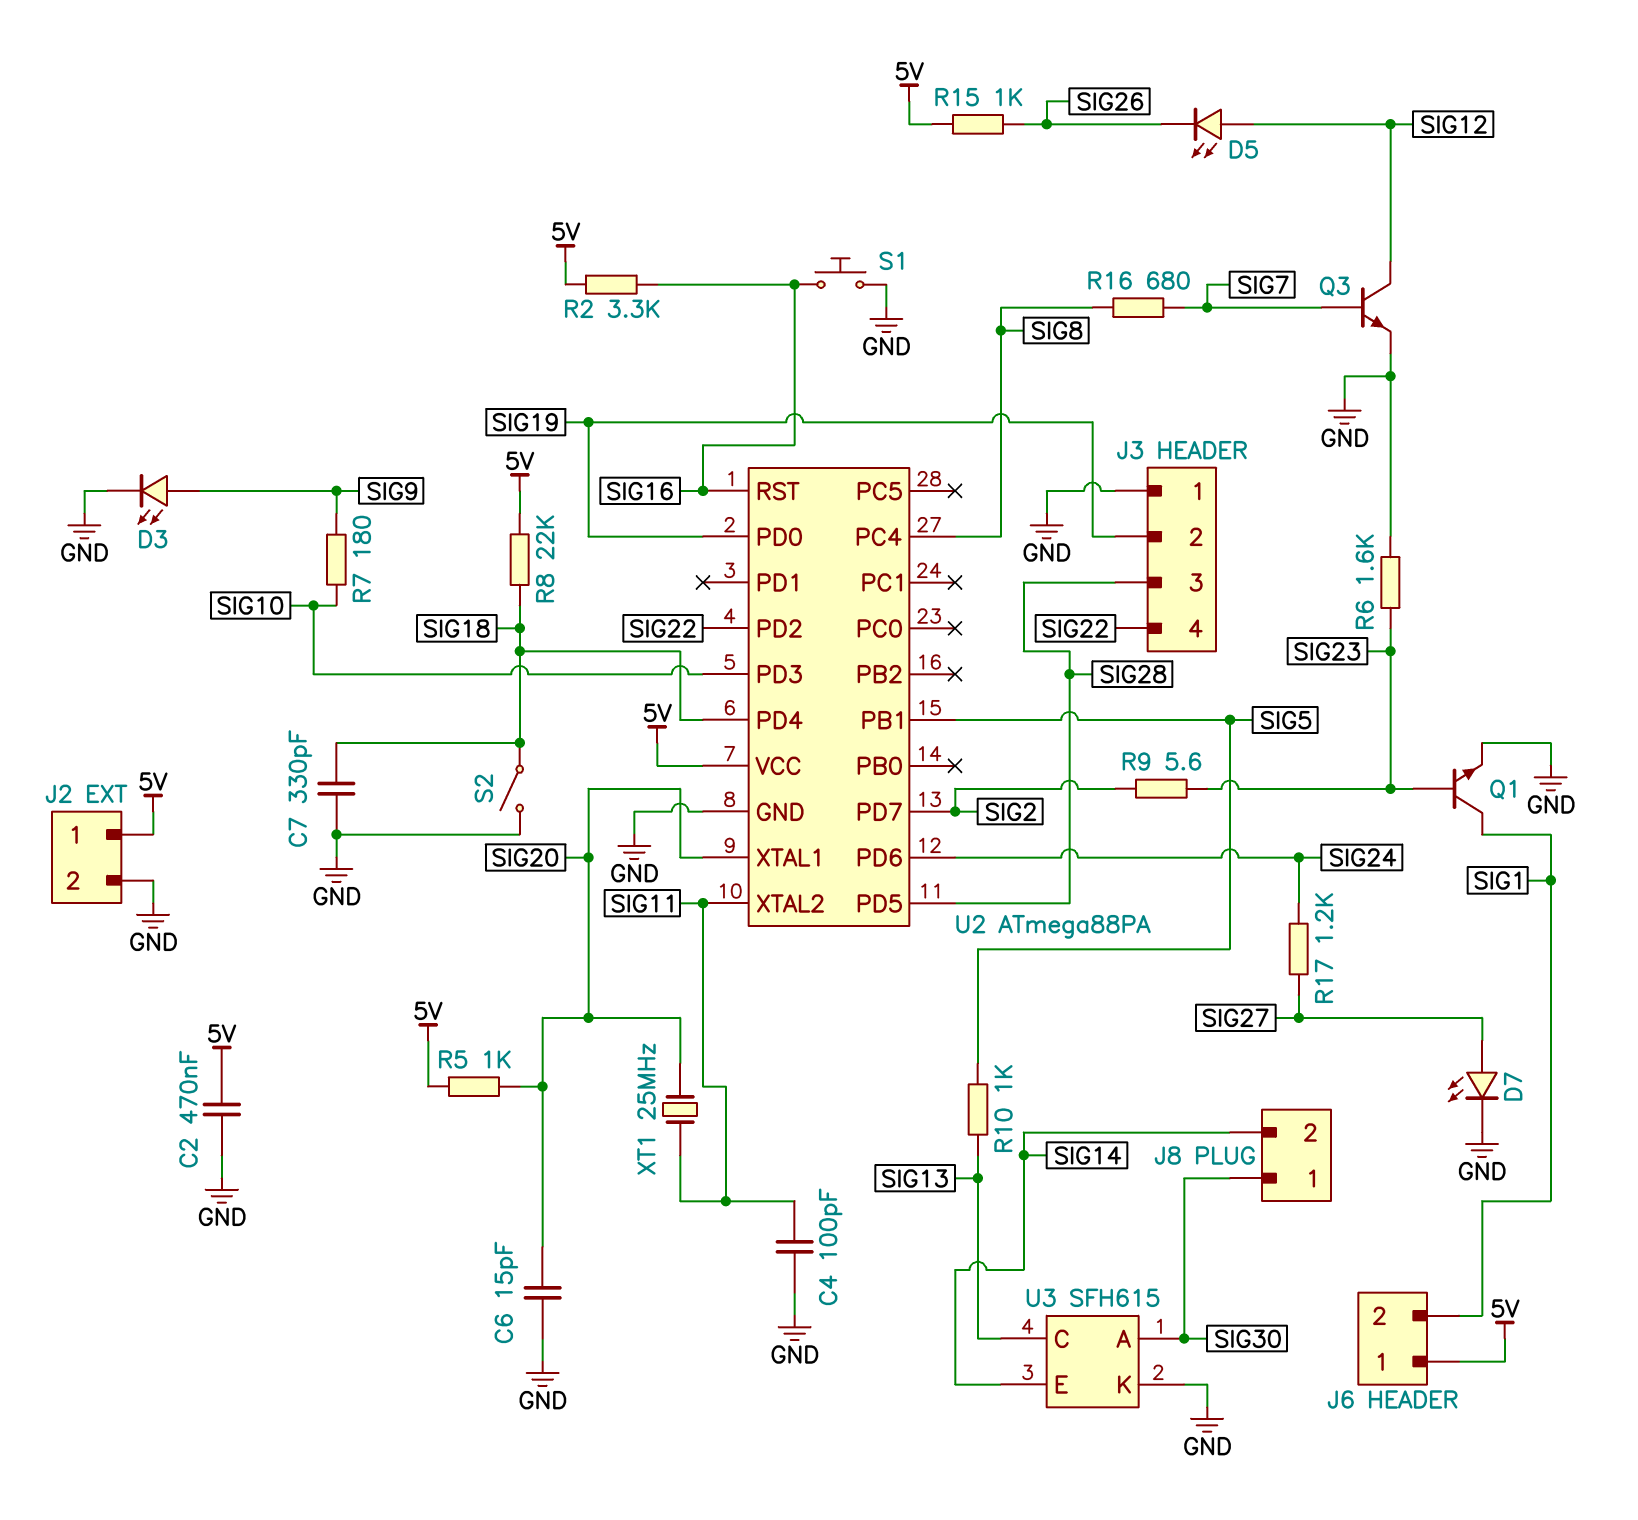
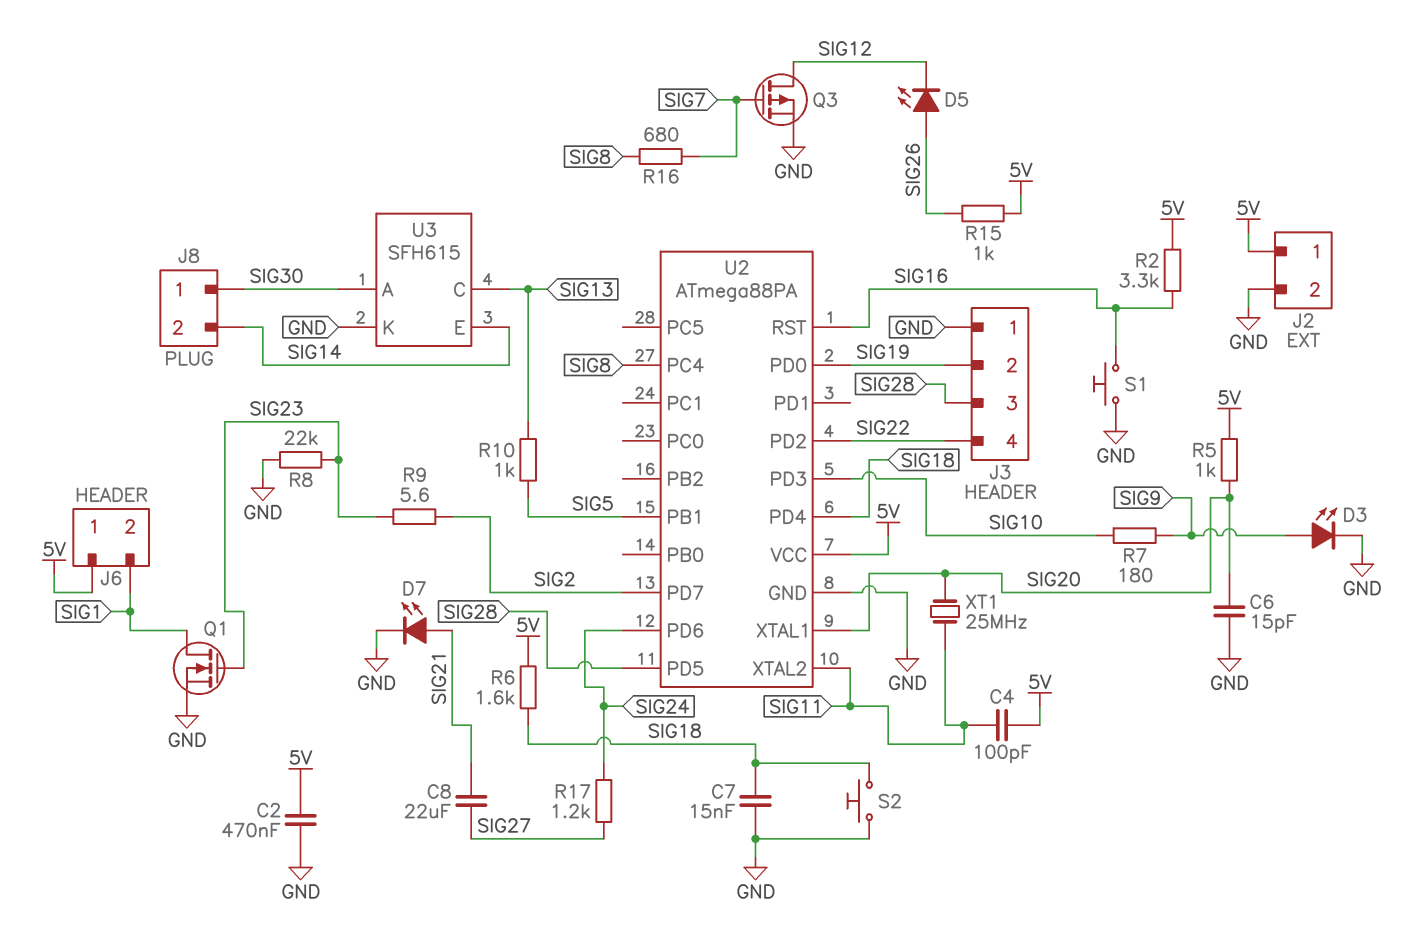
C4: 100pF (GND, SIG11) -> 100pF (5V, SIG11)
C7: 330pF (GND, SIG18) -> 15nF (GND, SIG18)
C8: none -> 22uF (SIG21, SIG27)
D5: LED (A SIG12, K SIG26) -> LED (A SIG26, K SIG12)
D7: LED (A SIG27, K GND) -> LED (A SIG21, K GND)
Q1: NPN (B SIG23, C SIG1, E GND) -> NMOS (G SIG23, D SIG1, S GND)
Q3: NPN (B SIG7, C SIG12, E GND) -> PMOS (G SIG7, D SIG12, S GND)
R6: 1.6k (GND, SIG23) -> 1.6k (5V, SIG18)
R8: 22k (5V, SIG18) -> 22k (GND, SIG23)
S2: switch (GND, SIG18) -> button (GND, SIG18)

